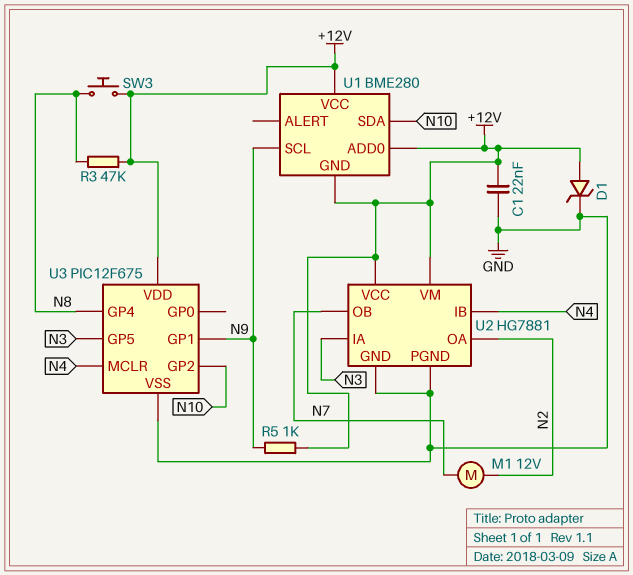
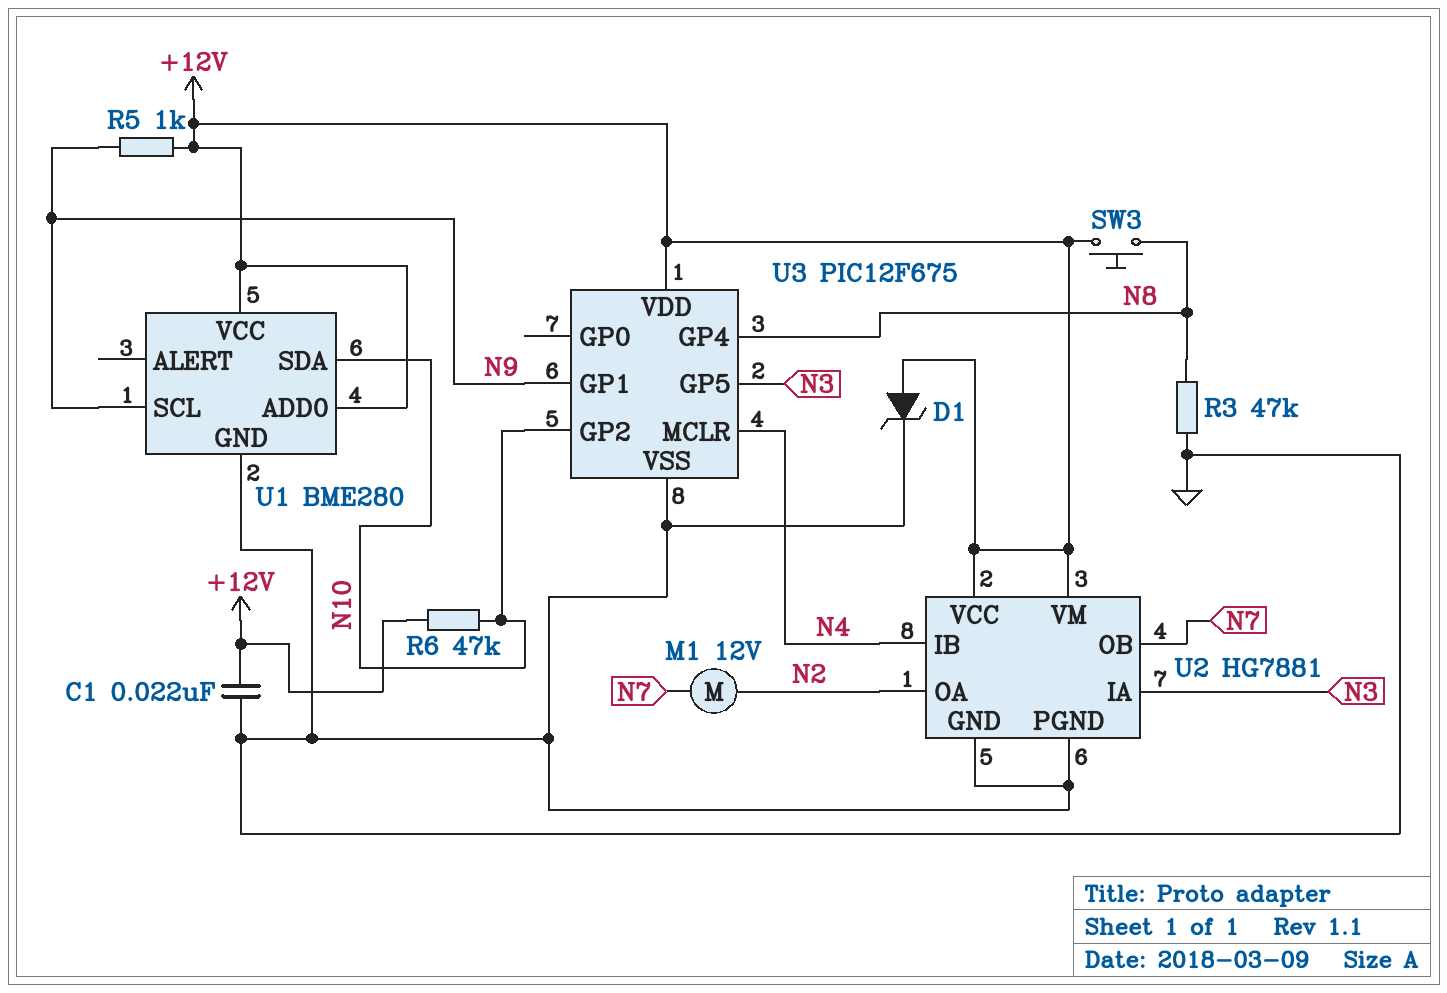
R3: 47k (+12V, N8) -> 47k (GND, N8)
R6: none -> 47k (+12V, N10)
U1 pin GND: +12V -> GND

